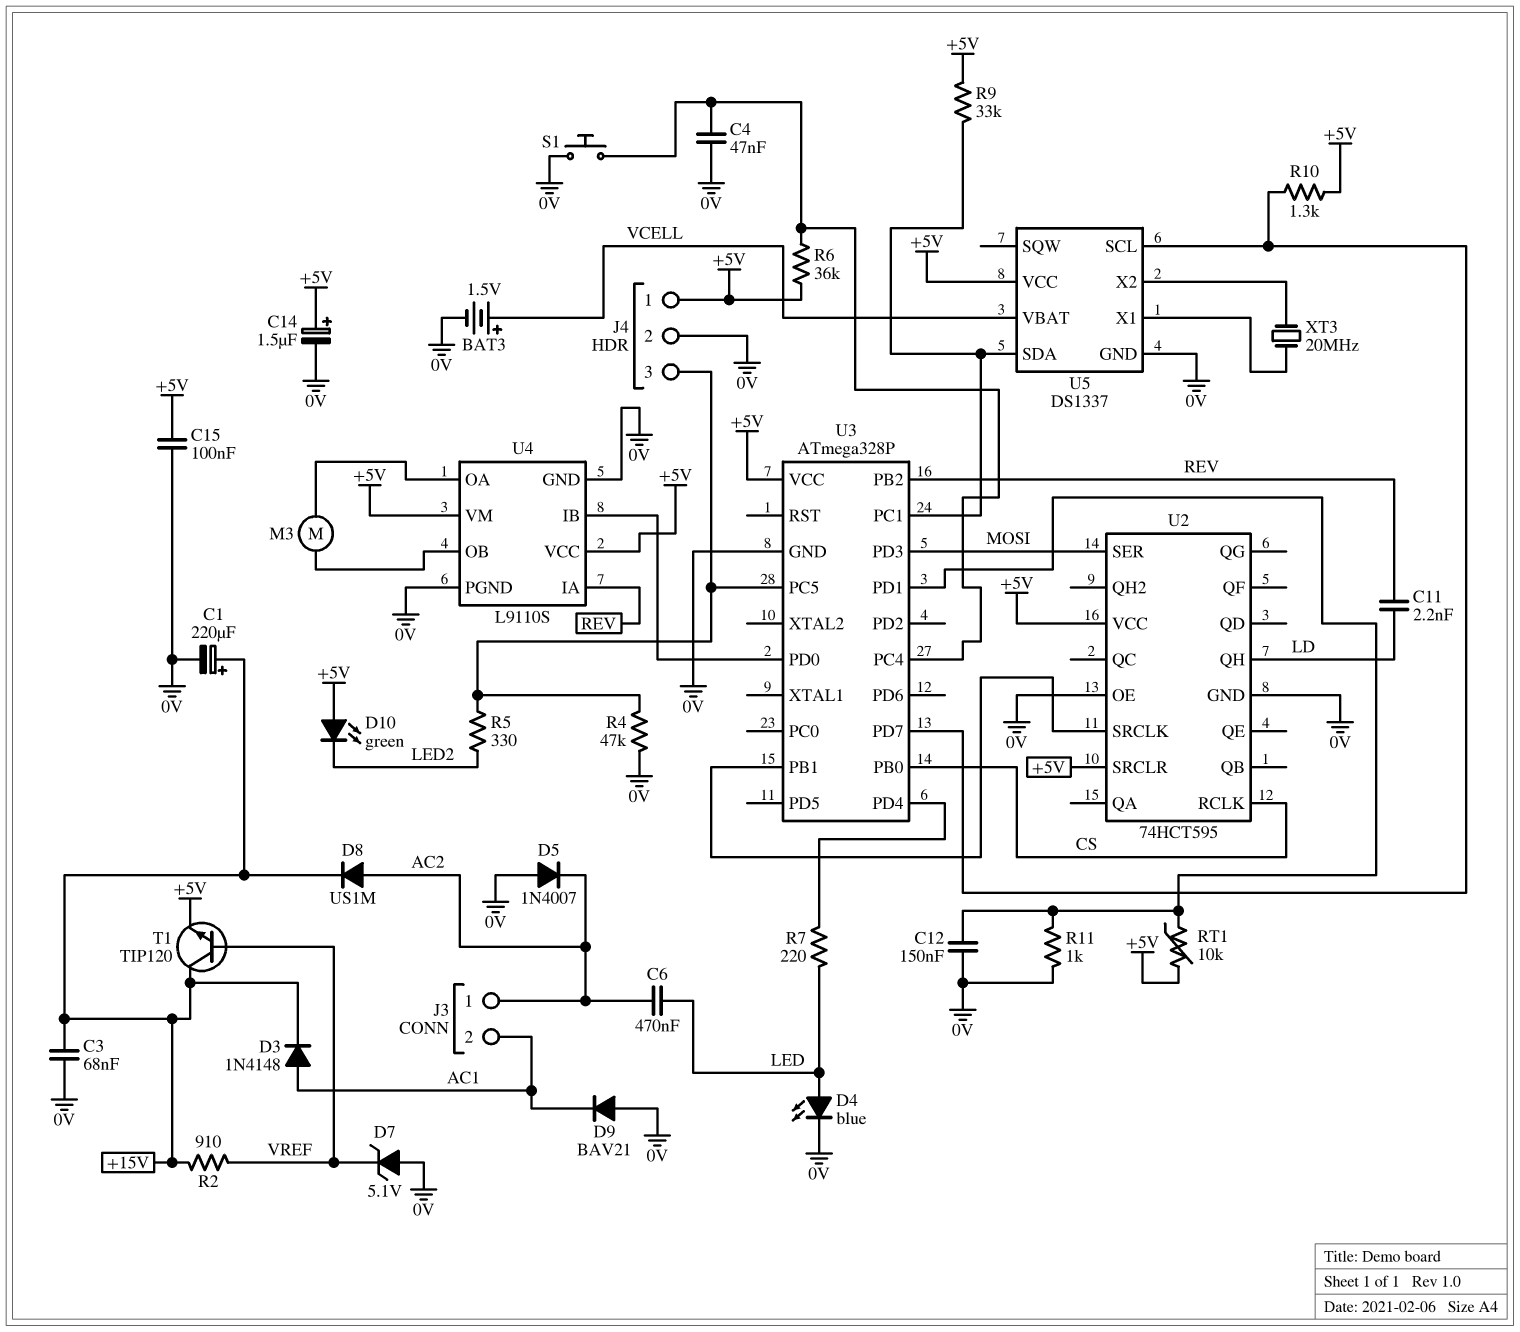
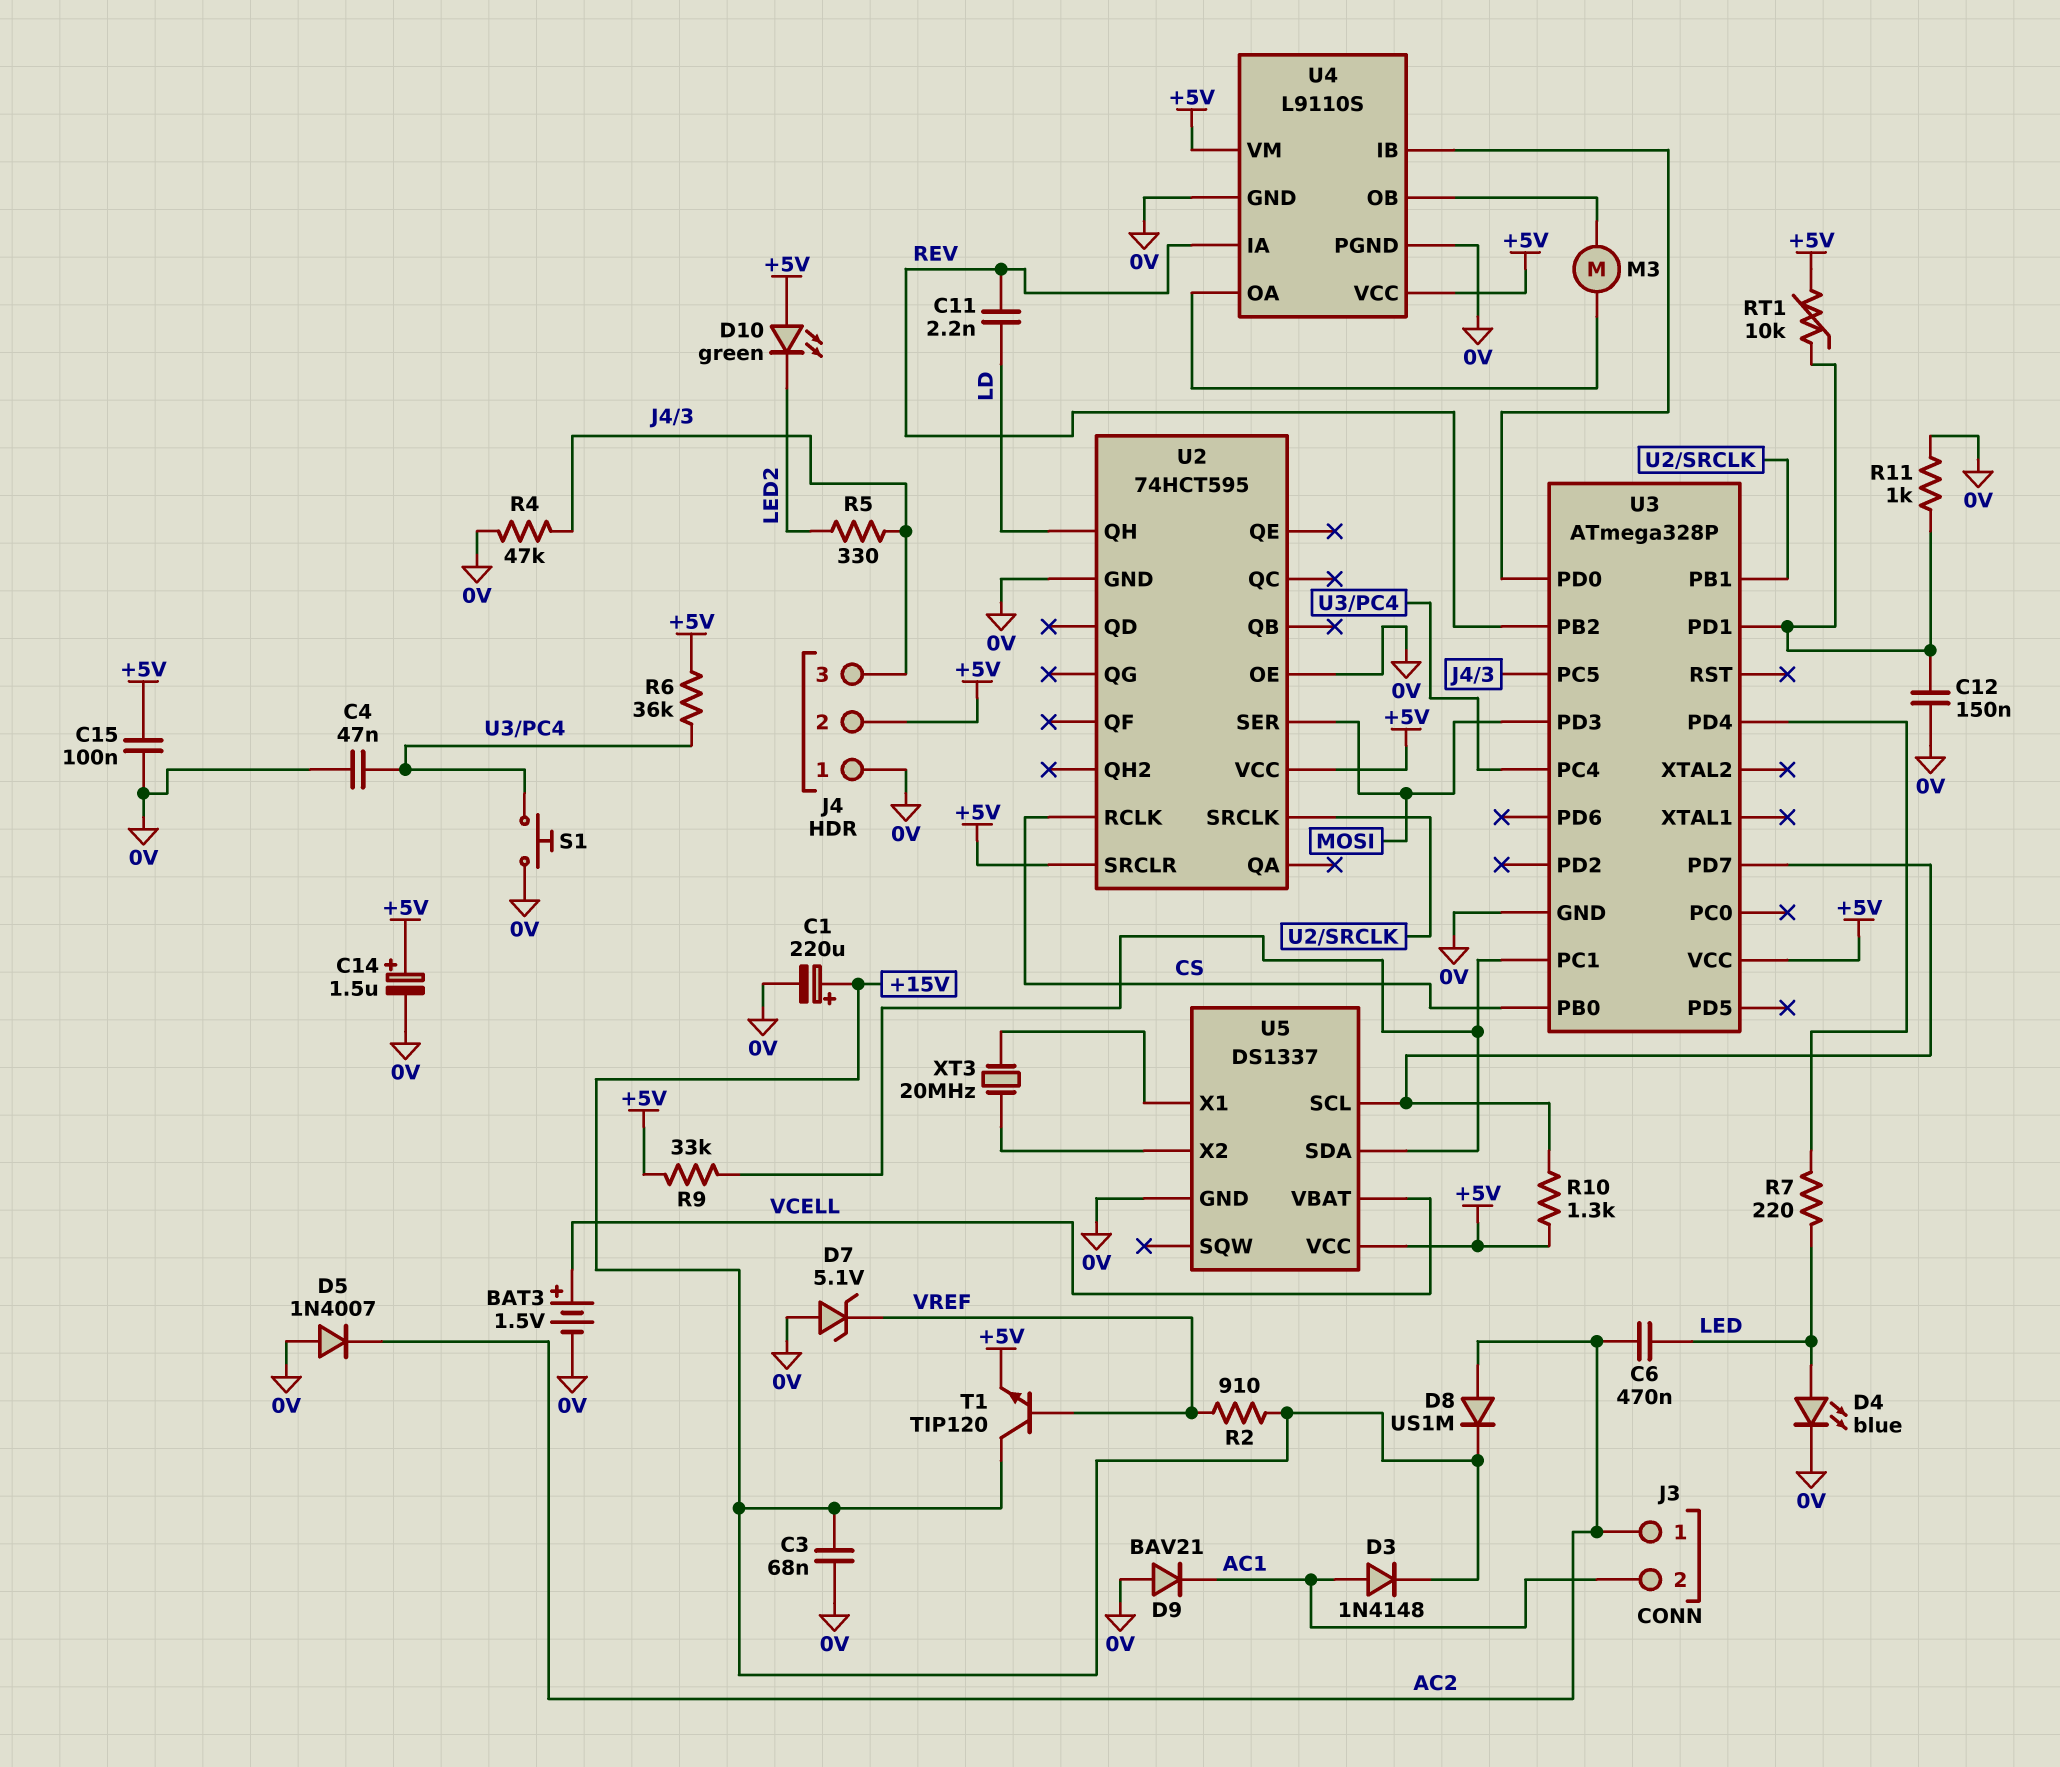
J4 pin 1: +5V -> 0V
J4 pin 2: 0V -> +5V

